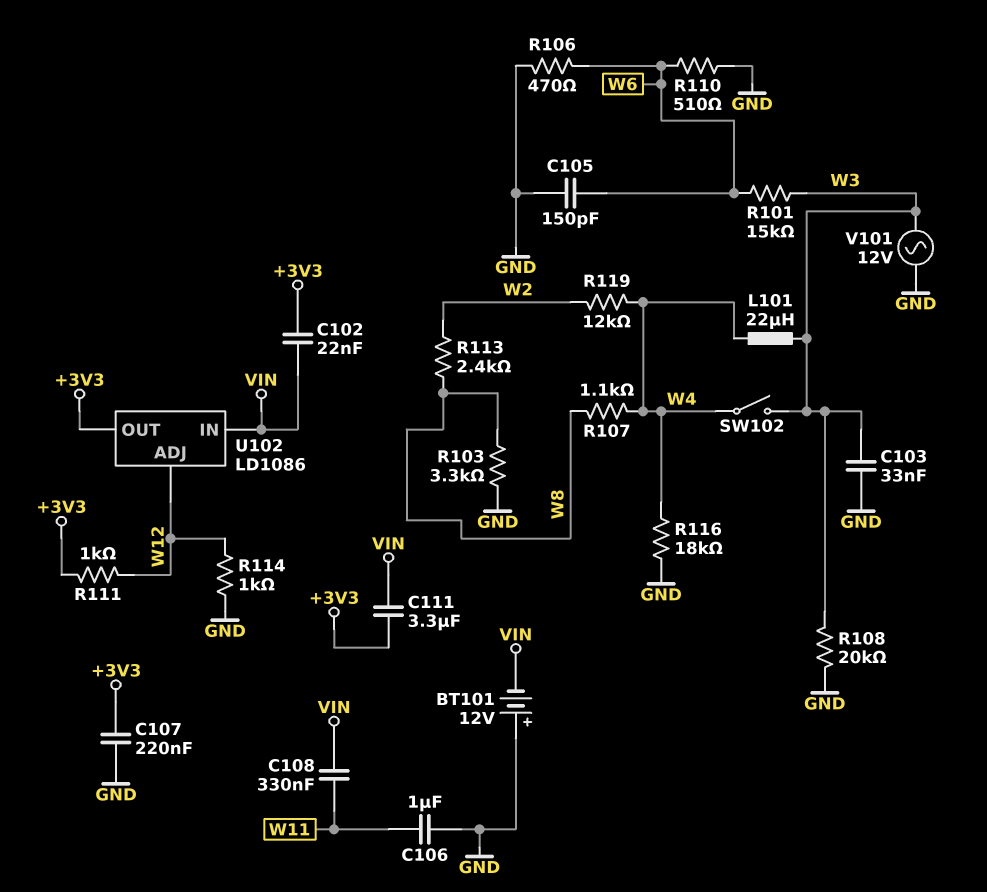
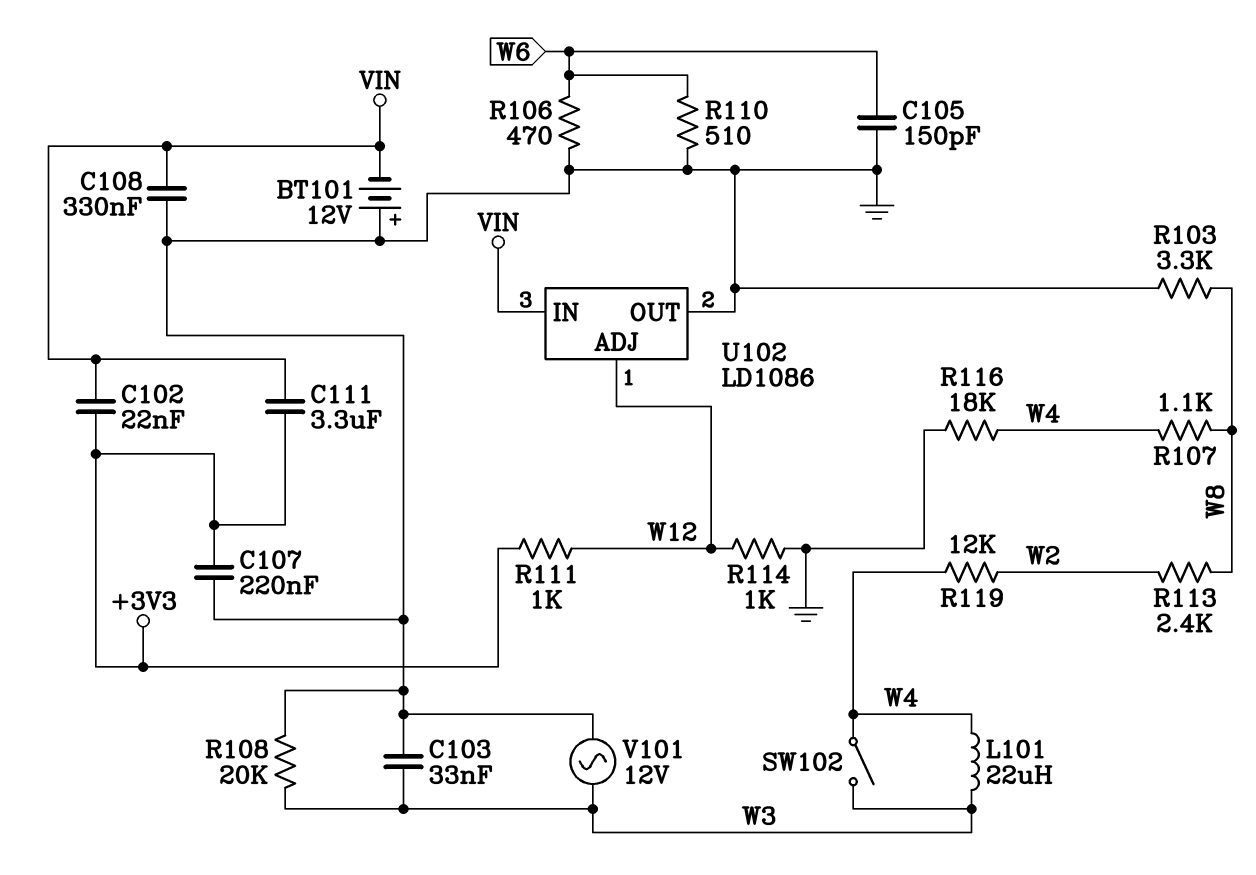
C106: 1uF (GND, W11) -> none
C108: 330nF (VIN, W11) -> 330nF (GND, VIN)
R101: 15k (W3, W6) -> none
U102 pin OUT: +3V3 -> GND

